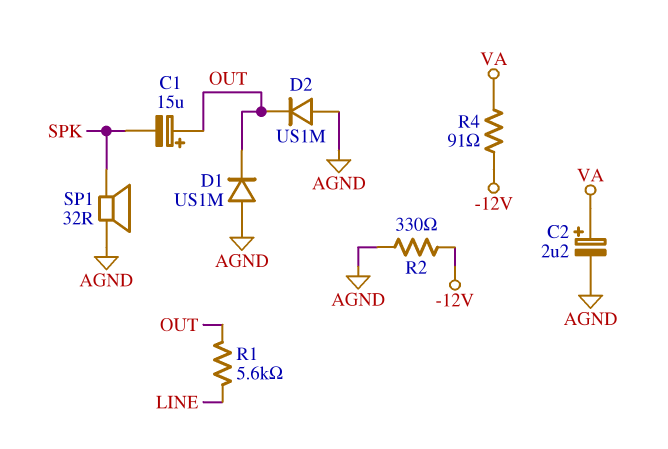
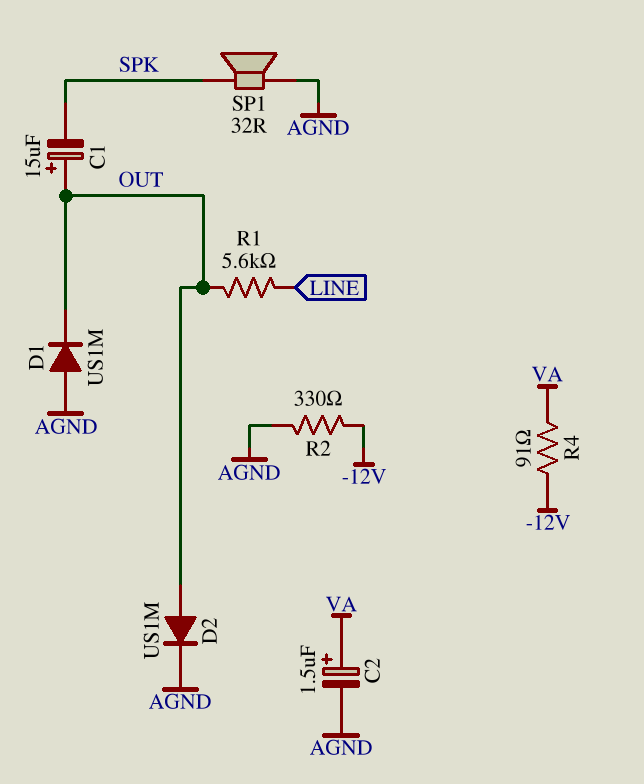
C2: 2.2uF (plus VA, minus AGND) -> 1.5uF (plus VA, minus AGND)
D2: diode US1M (A AGND, K OUT) -> diode US1M (A OUT, K AGND)

